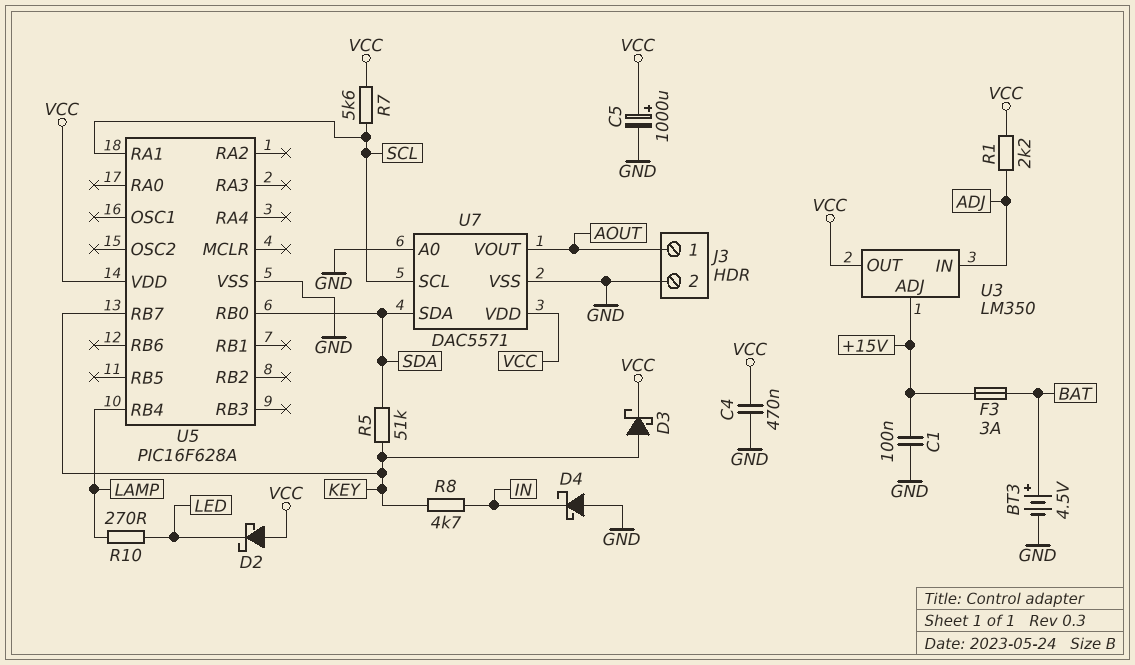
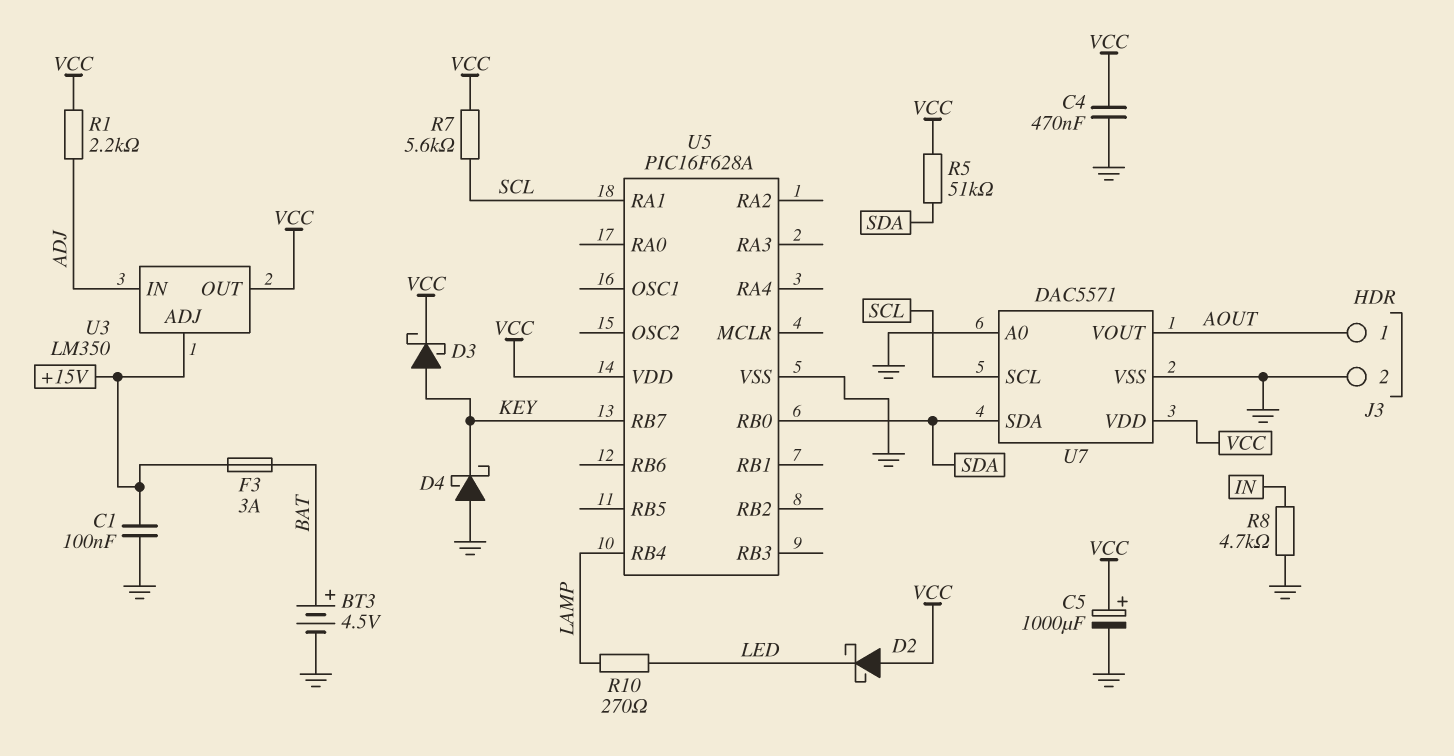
D4: schottky (A GND, K IN) -> schottky (A GND, K KEY)
R5: 51k (KEY, SDA) -> 51k (SDA, VCC)
R8: 4.7k (IN, KEY) -> 4.7k (GND, IN)

